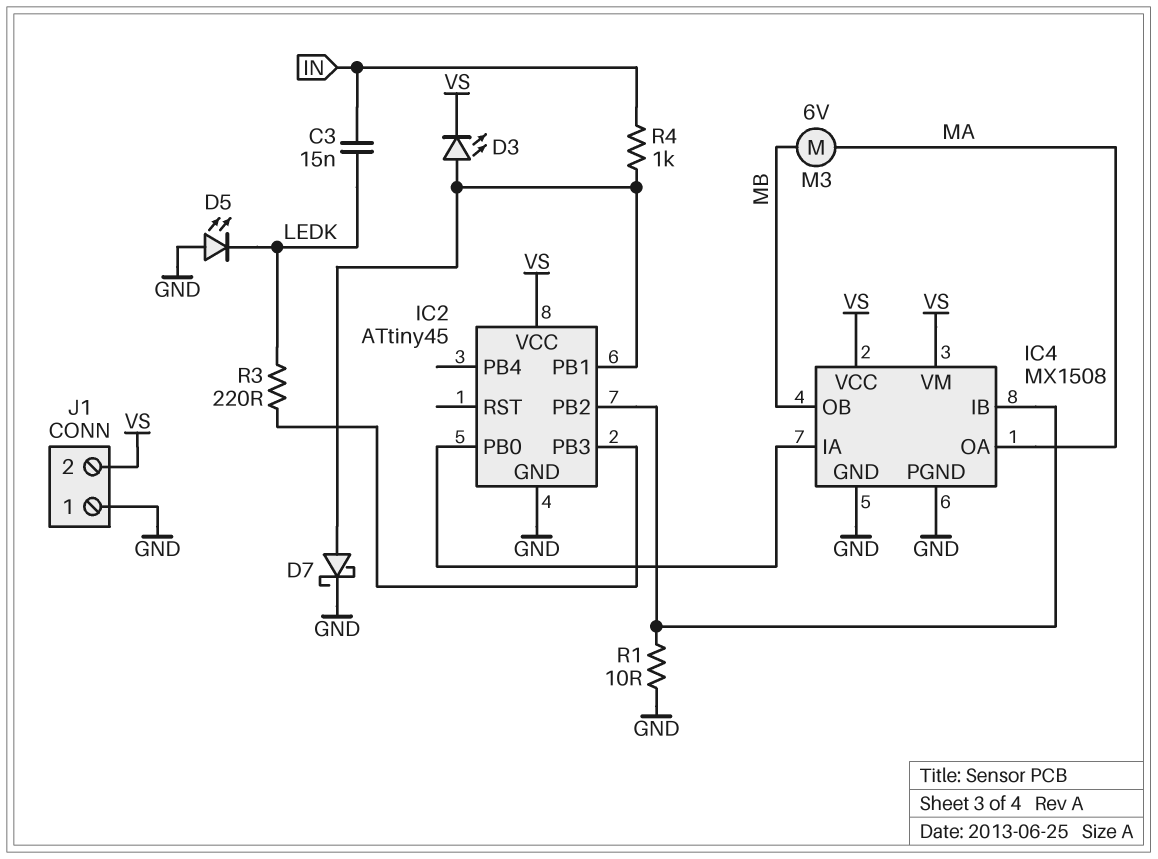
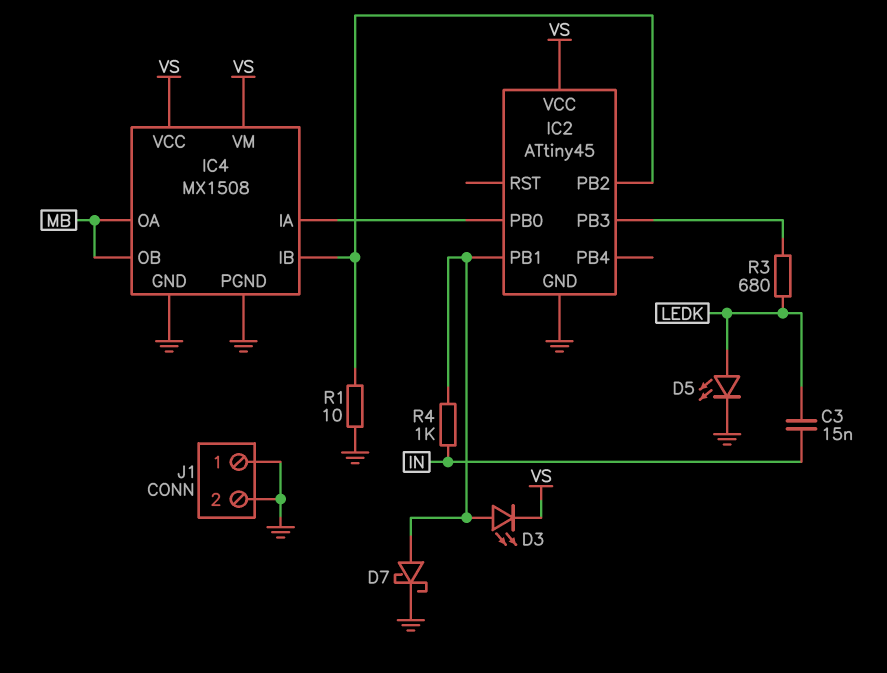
D5: LED (A GND, K LEDK) -> LED (A LEDK, K GND)
IC4 pin OA: MA -> MB
J1 pin 2: VS -> GND
M3: motor 6V (MA, MB) -> none
R3: 220 (IC2/PB3, LEDK) -> 680 (IC2/PB3, LEDK)

